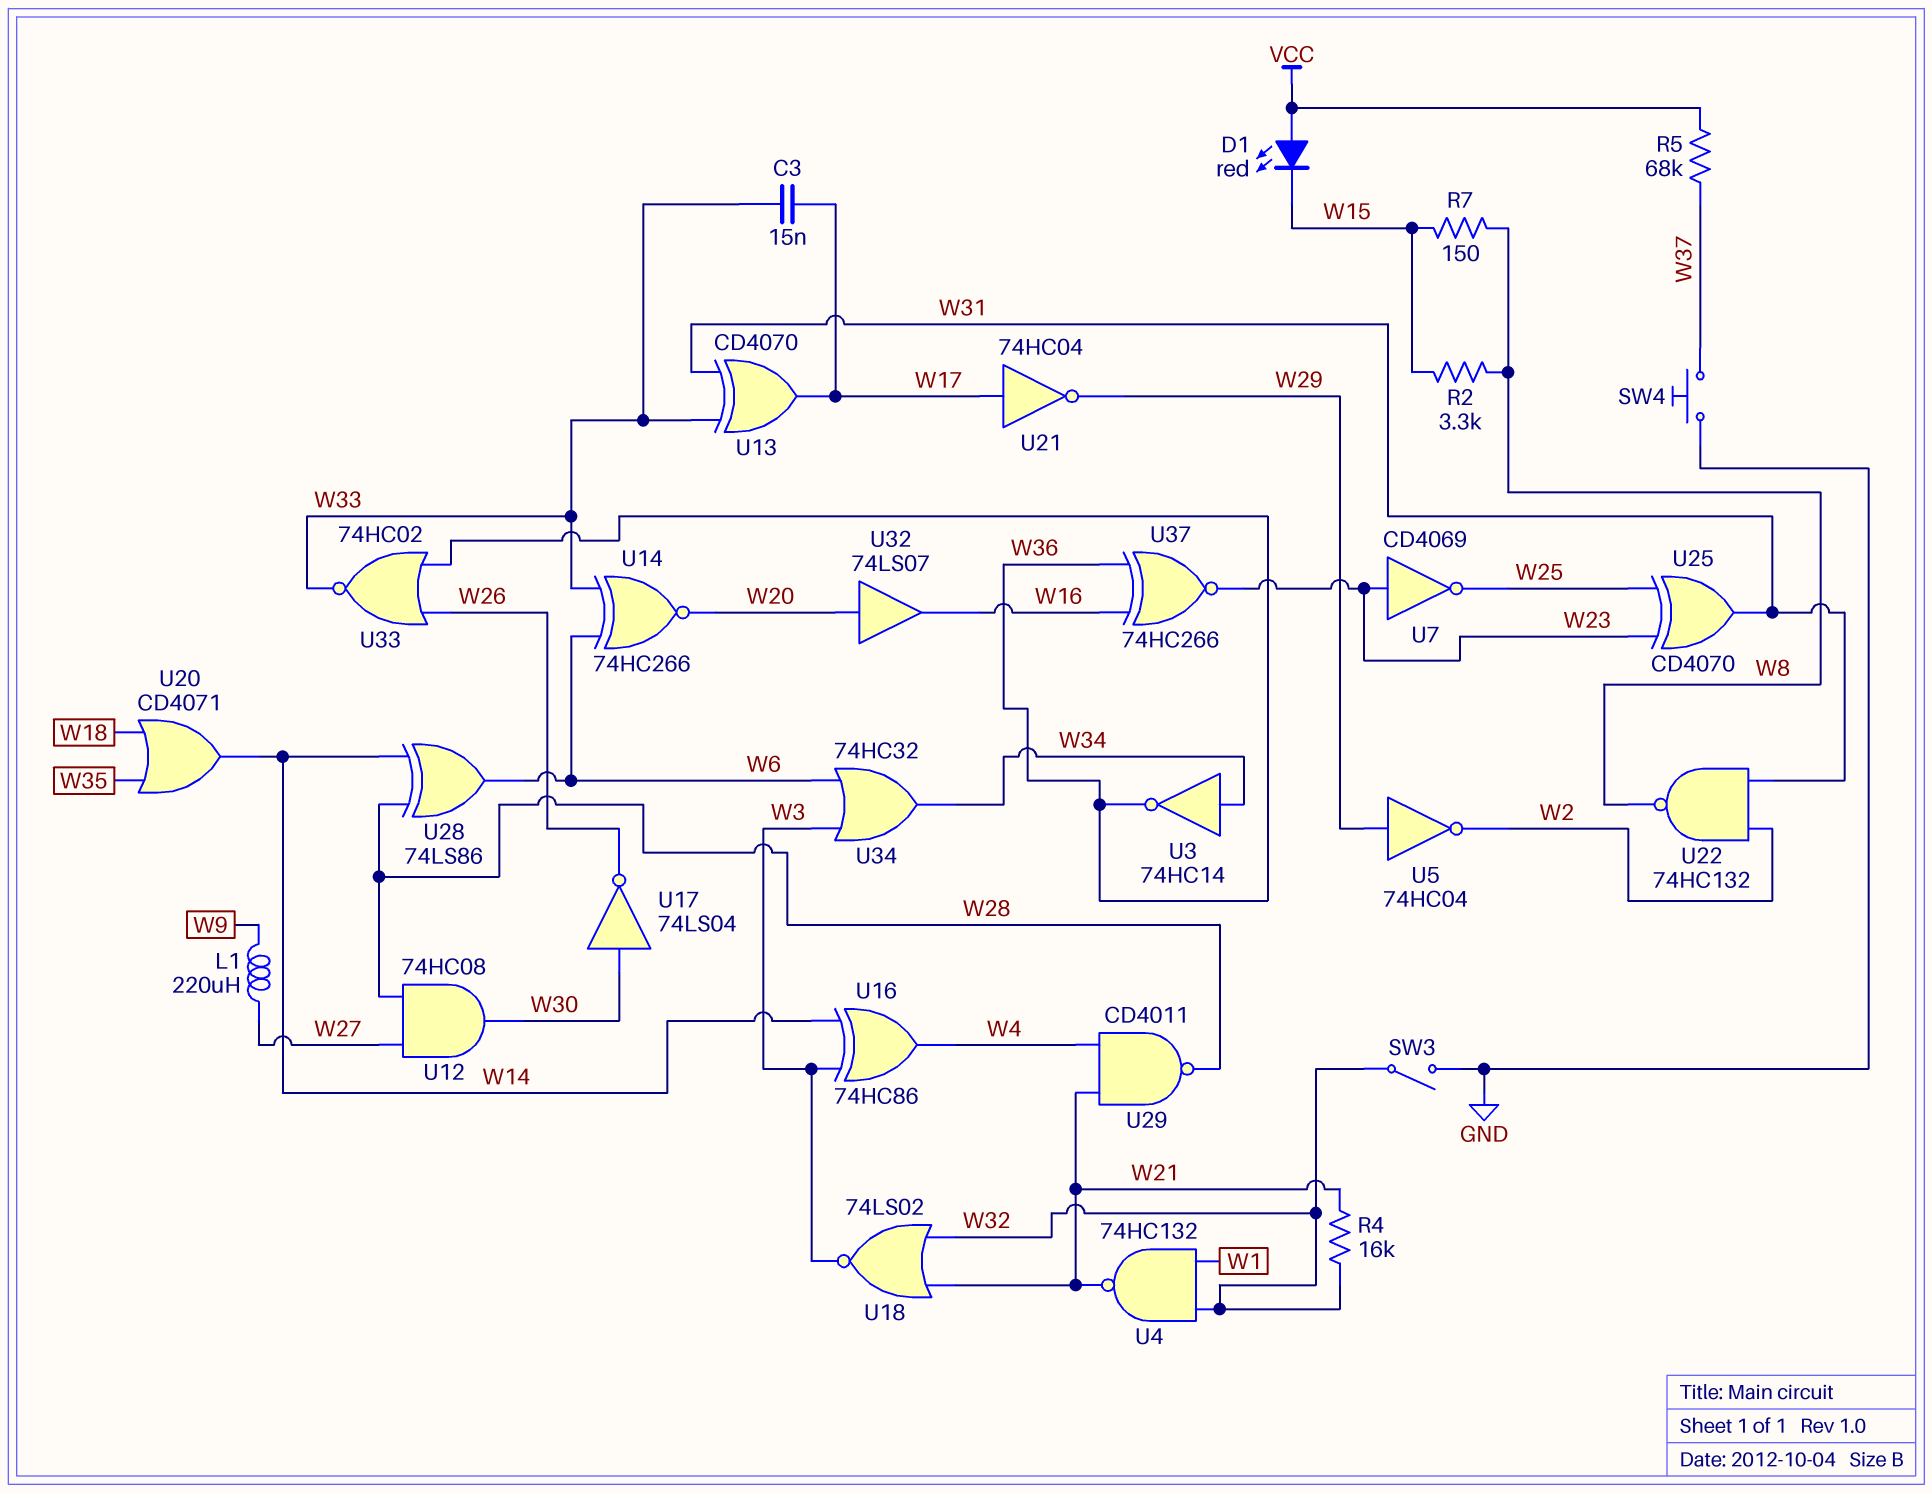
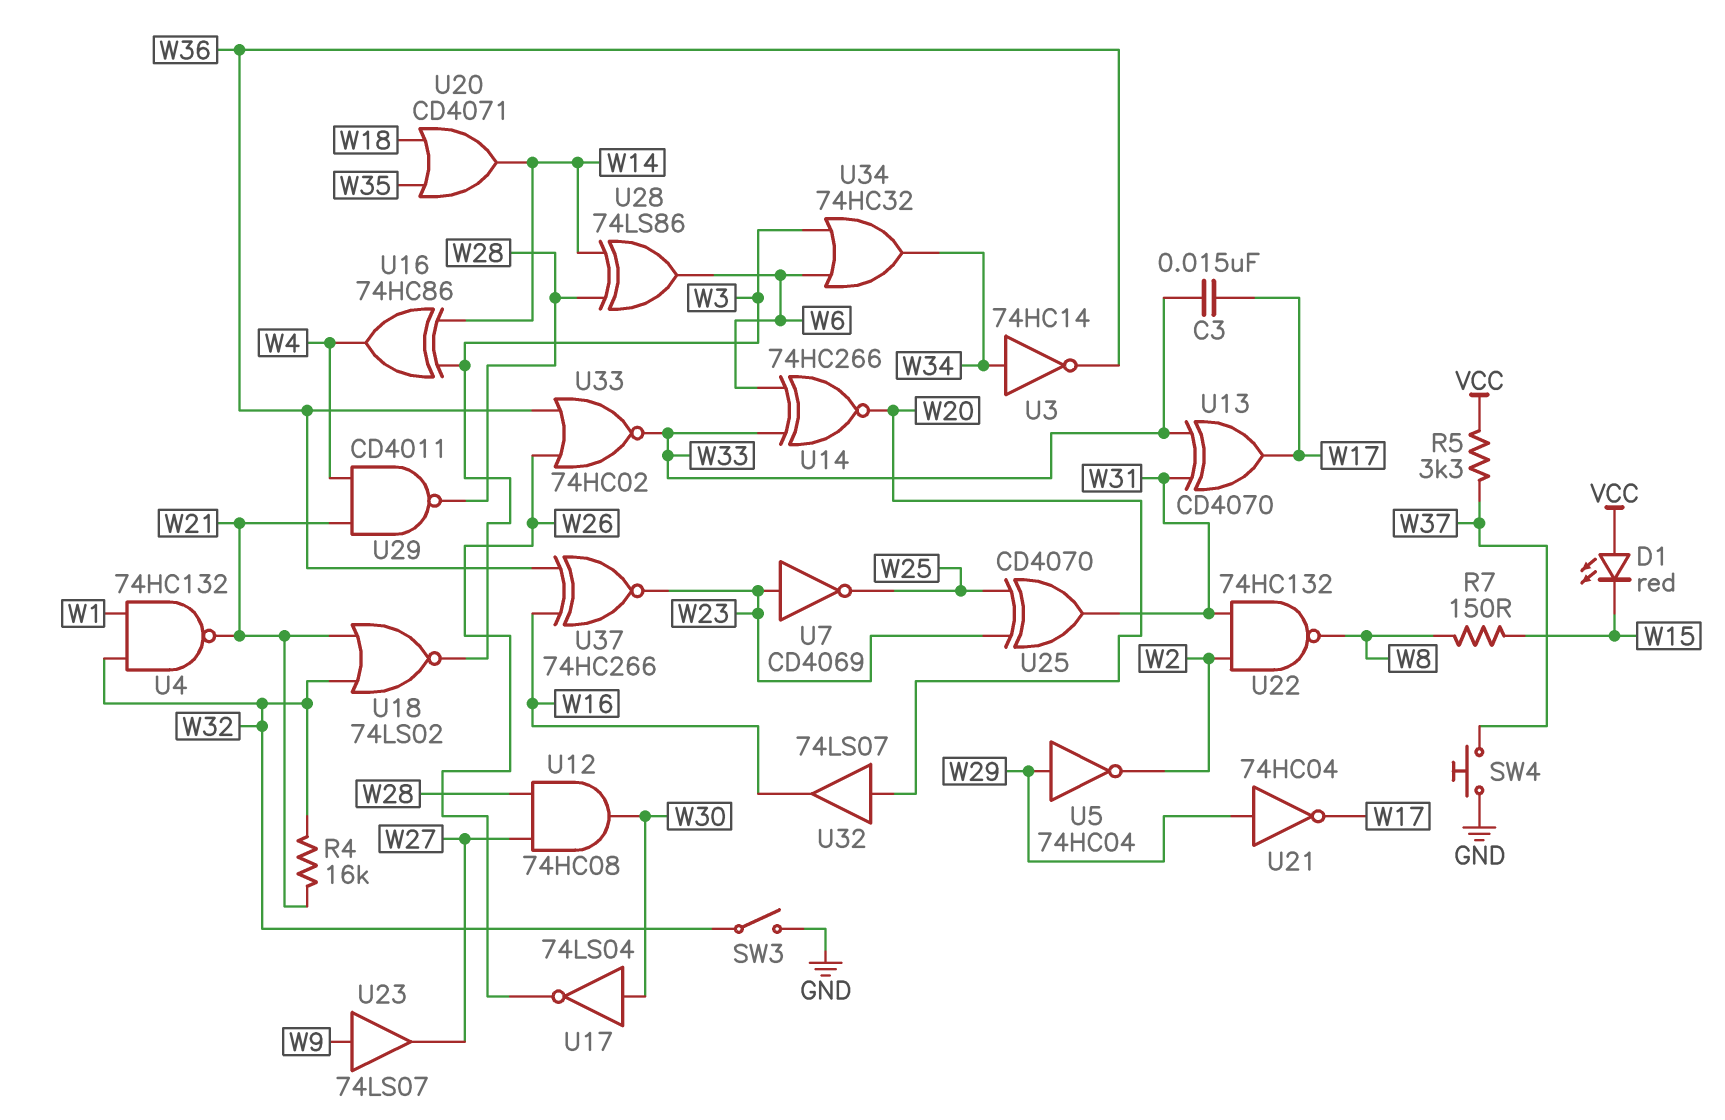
L1: 220uH (W9, W27) -> none
R2: 3.3k (W8, W15) -> none
R5: 68k (VCC, W37) -> 3.3k (VCC, W37)
U21: NOT 74HC04 (in W17, out W29) -> NOT 74HC04 (in W29, out W17)
U23: none -> buffer 74LS07 (in W9, out W27)

